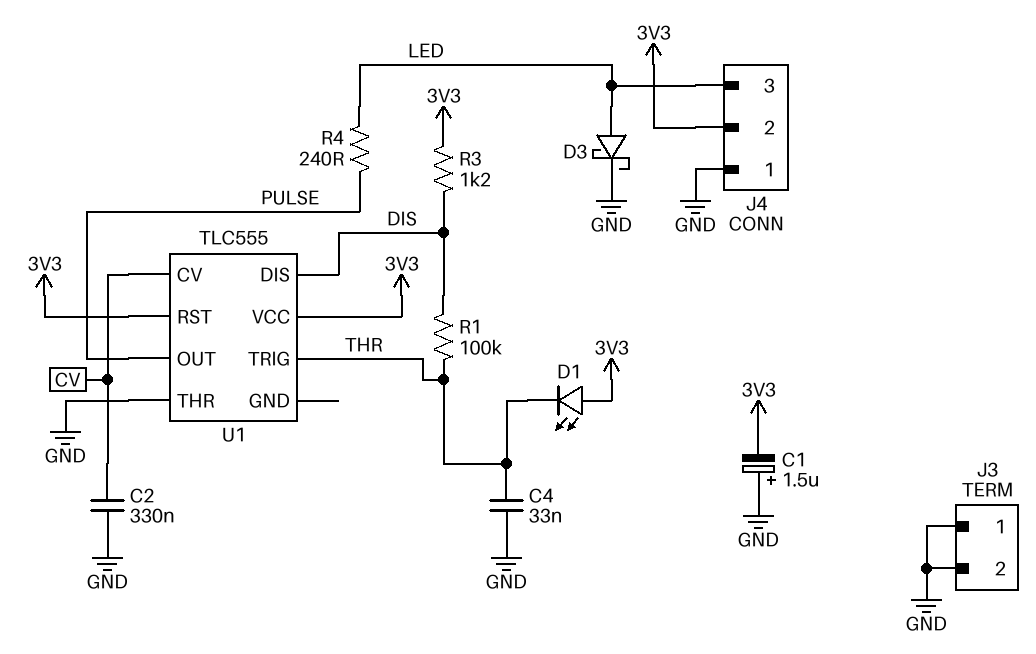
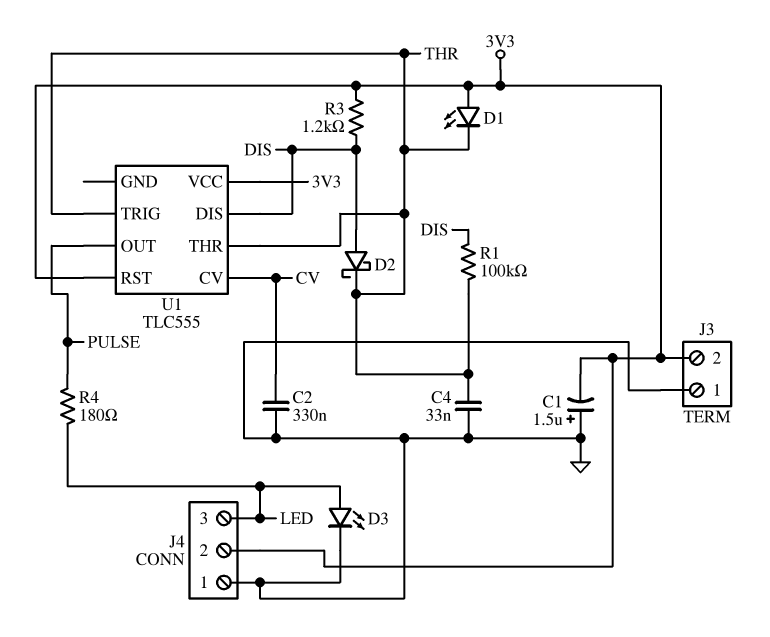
D2: none -> schottky (A DIS, K THR)
D3: schottky (A LED, K GND) -> LED (A LED, K GND)
J3 pin 2: GND -> 3V3
R4: 240 (LED, PULSE) -> 180 (LED, PULSE)
U1 pin THR: GND -> THR

